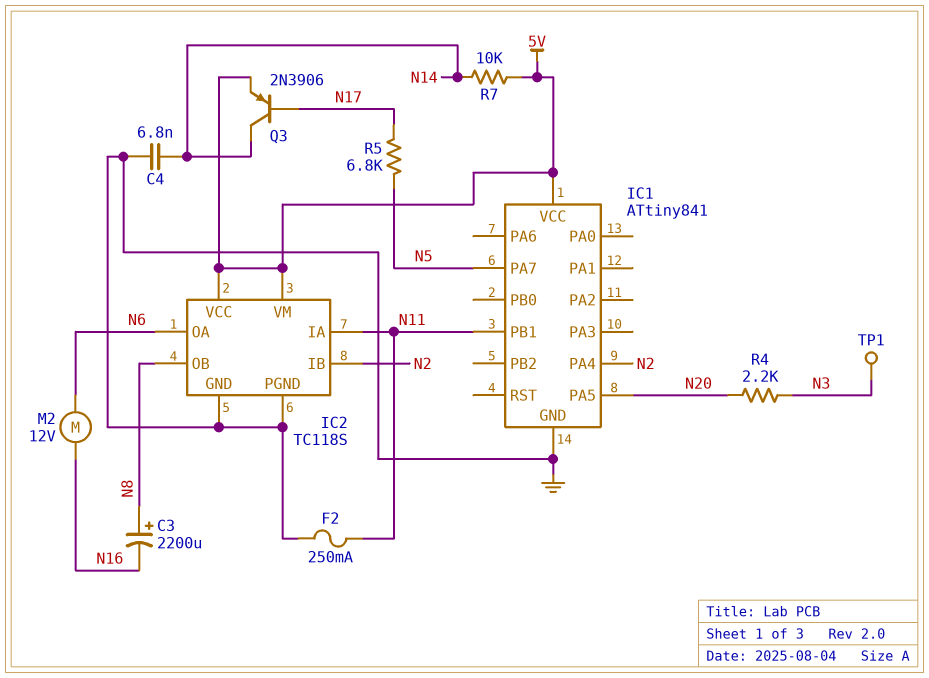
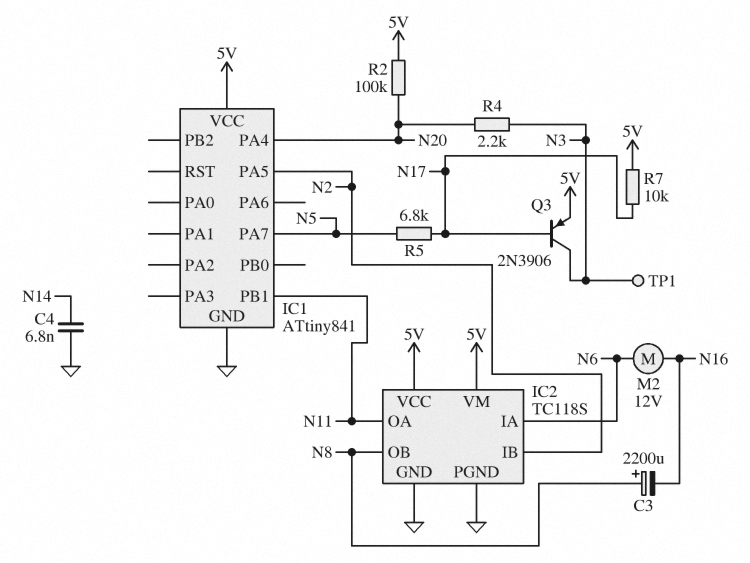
F2: 250mA (GND, N11) -> none
IC1 pin PA4: N2 -> N20
IC1 pin PA5: N20 -> N2
IC2 pin IA: N11 -> N6
IC2 pin OA: N6 -> N11
Q3: PNP 2N3906 (B N17, C N14, E 5V) -> PNP 2N3906 (B N17, C N3, E 5V)
R2: none -> 100k (5V, N20)
R7: 10k (5V, N14) -> 10k (5V, N17)

